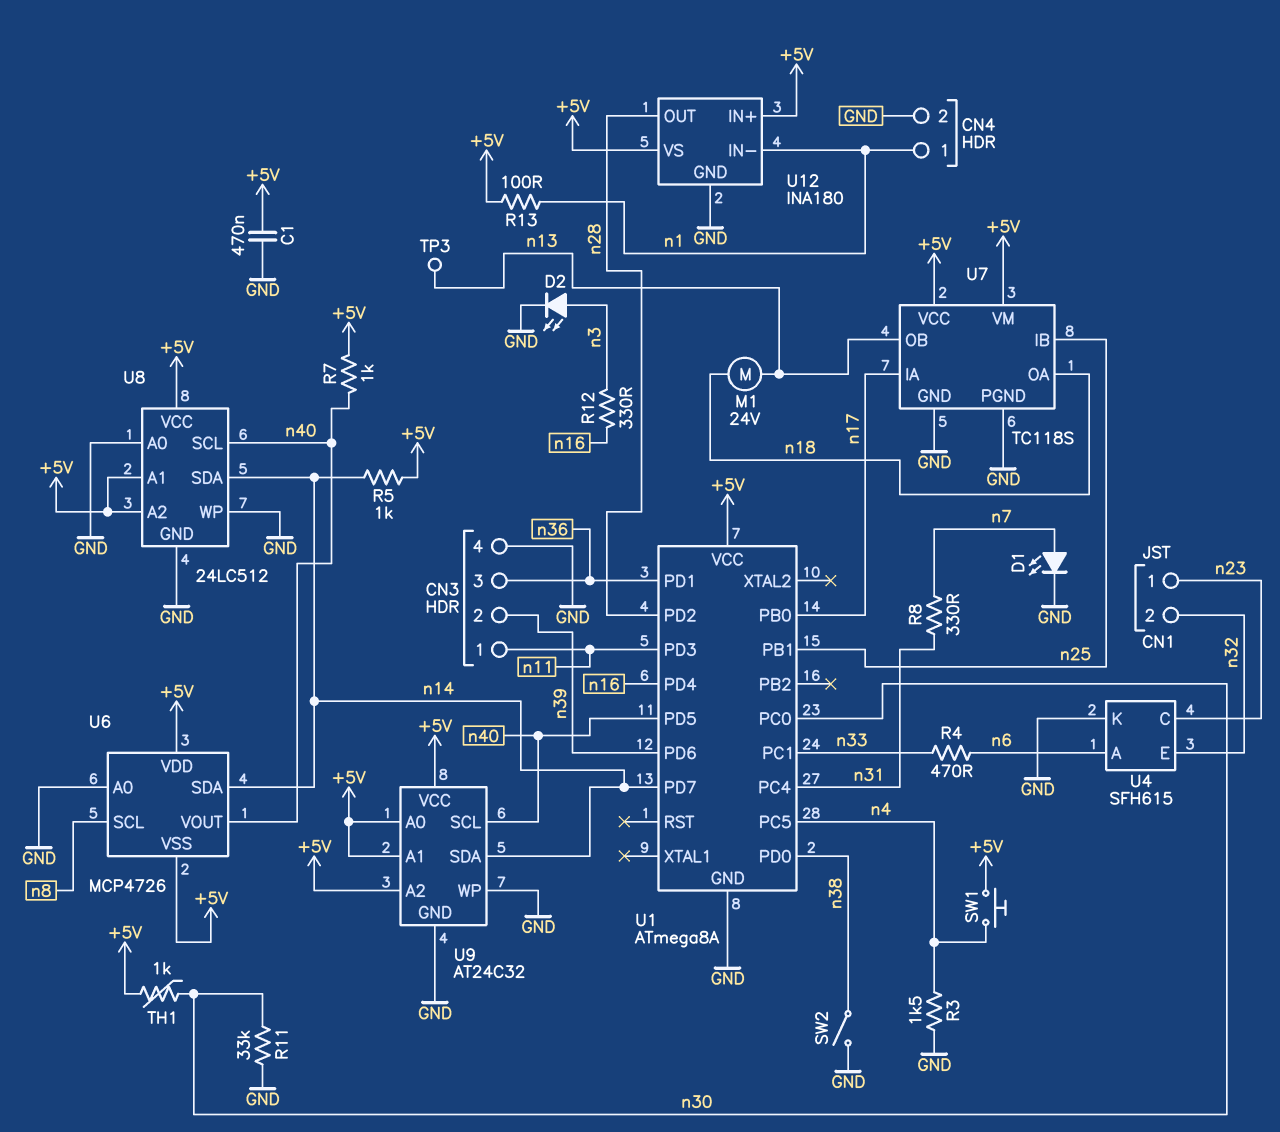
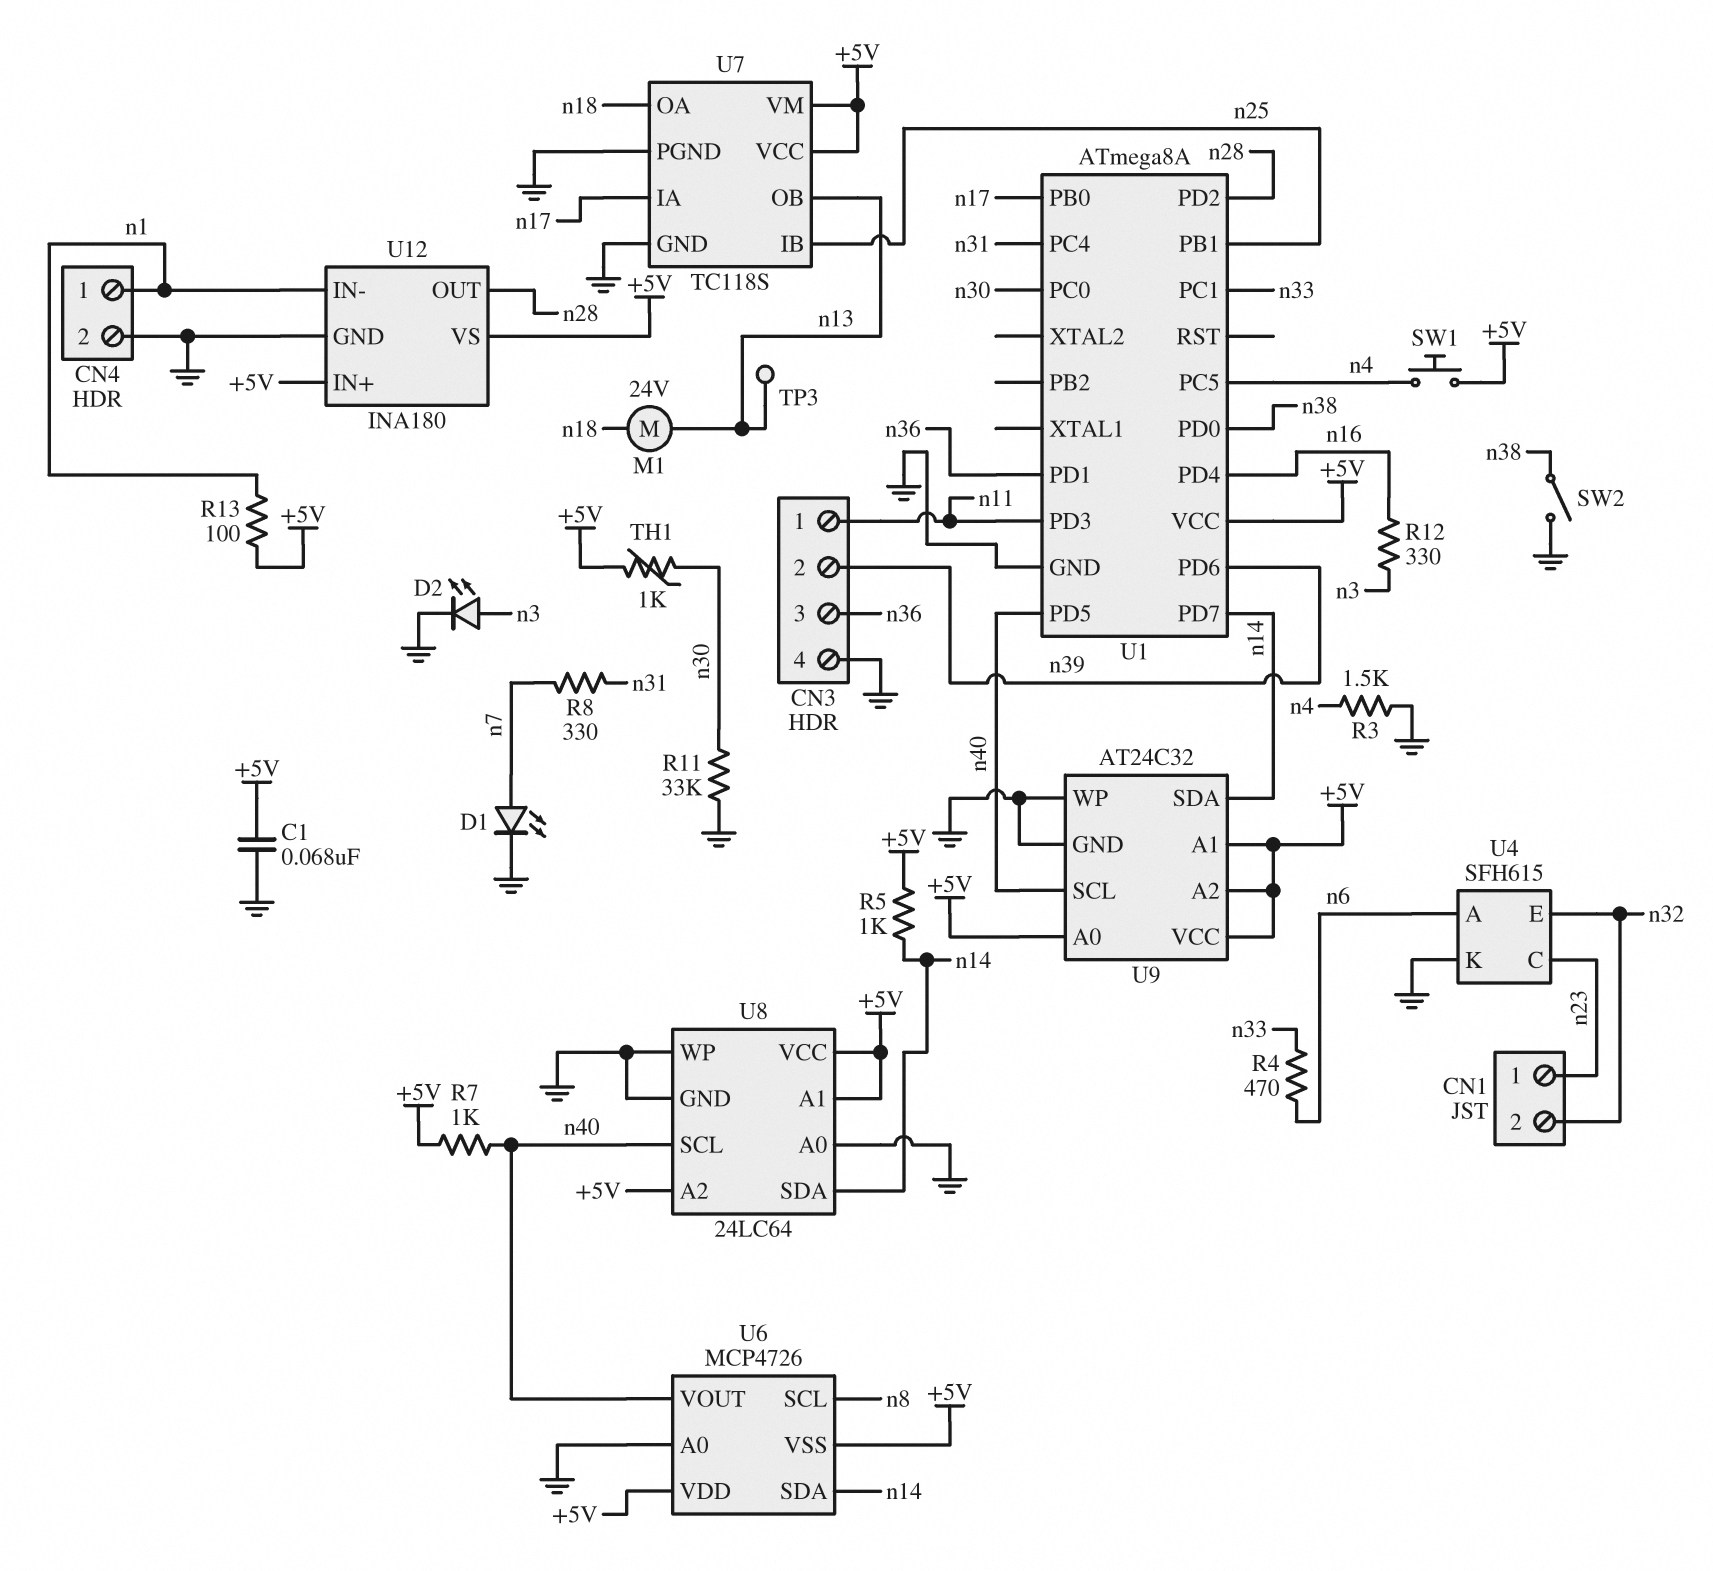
C1: 470nF (+5V, GND) -> 68nF (+5V, GND)
U8: 24LC512 -> 24LC64

